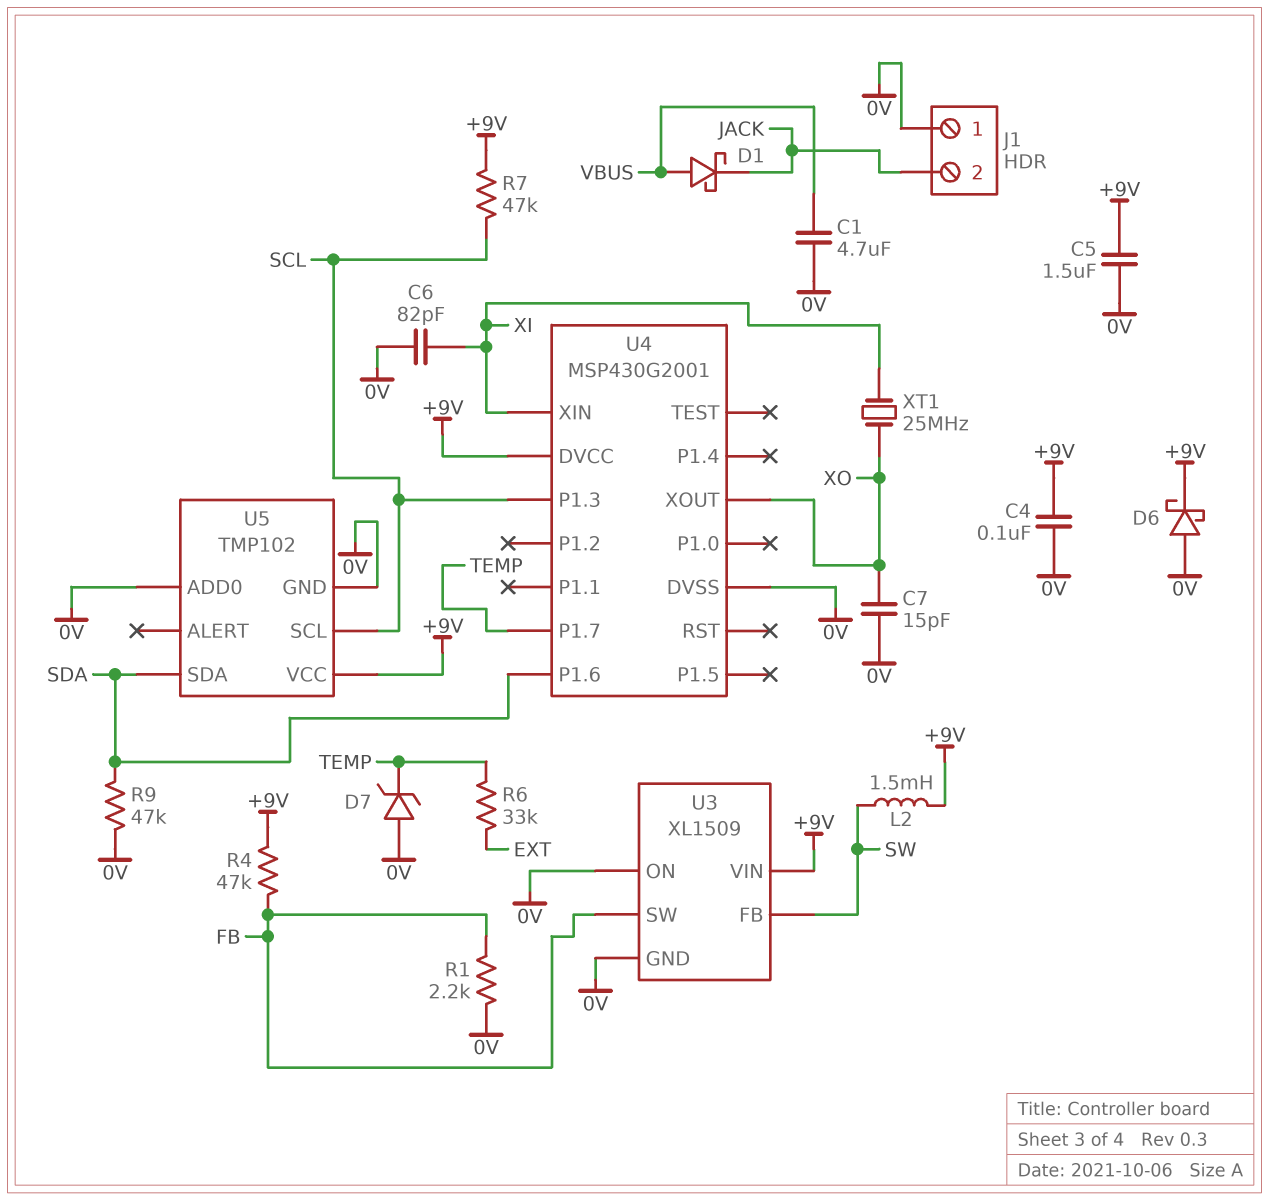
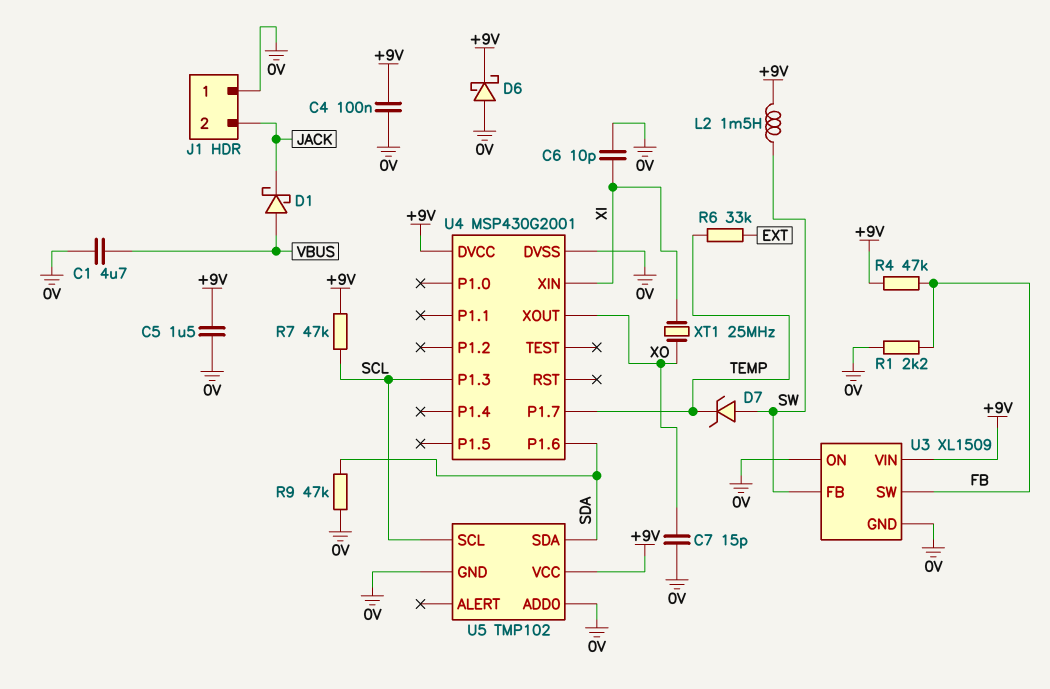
C6: 82pF (0V, XI) -> 10pF (0V, XI)
D7: zener (A 0V, K TEMP) -> zener (A SW, K TEMP)

